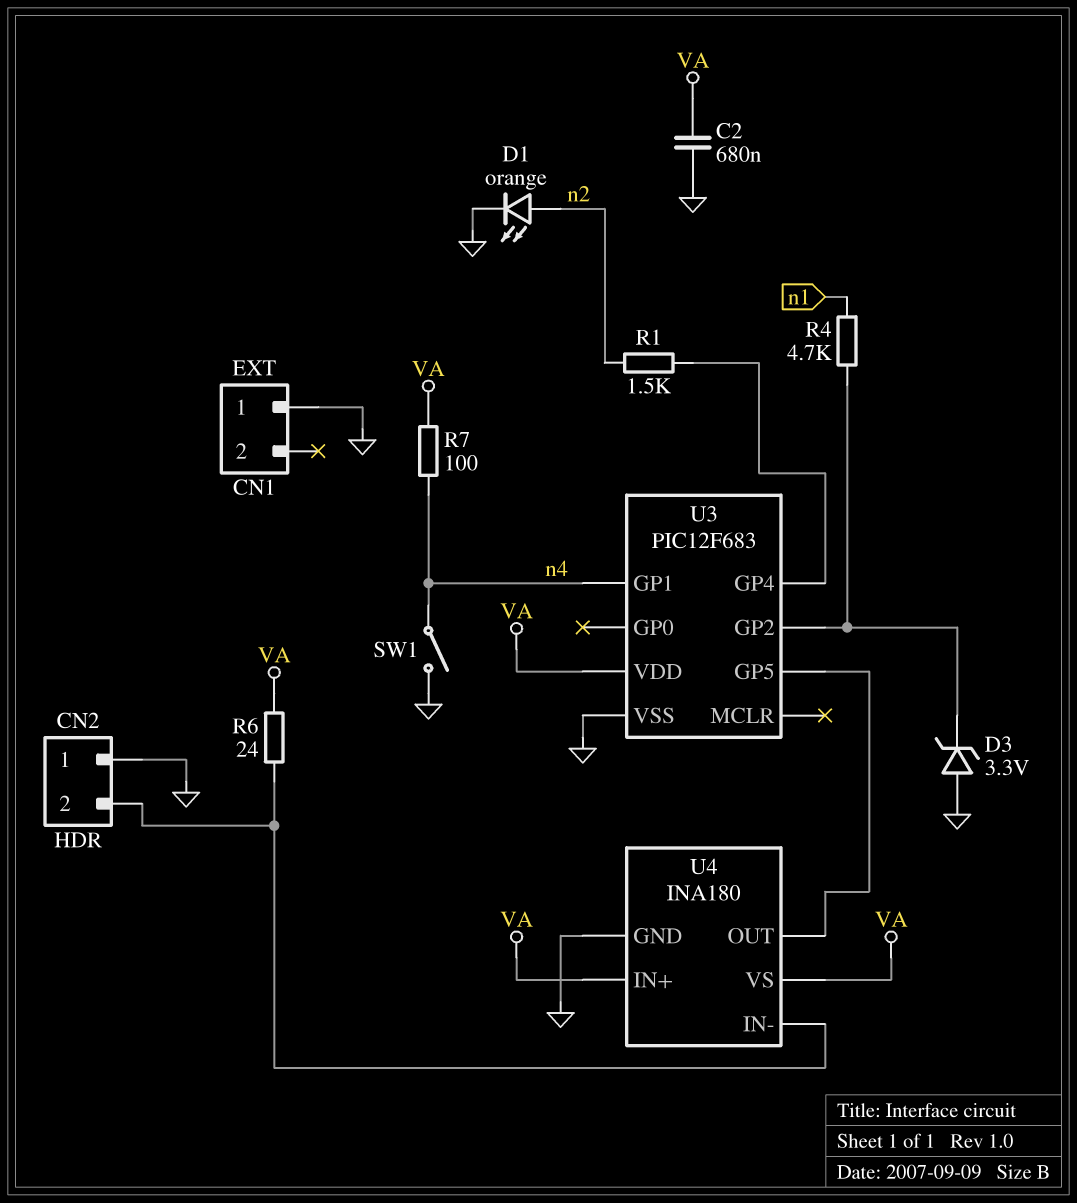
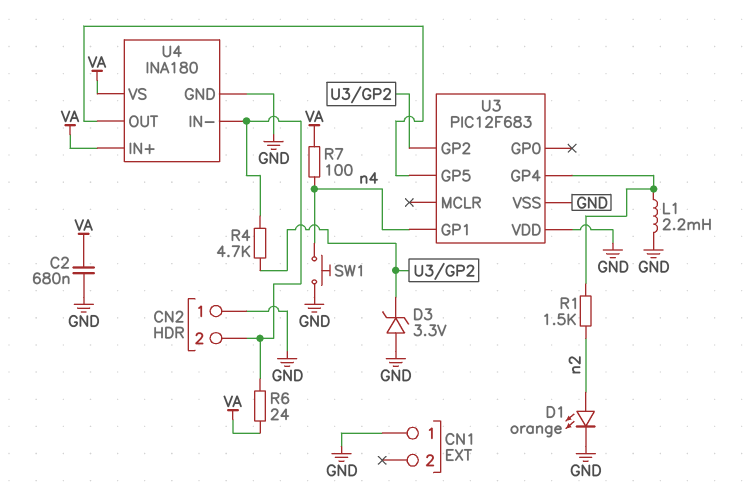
L1: none -> 2.2mH (GND, U3/GP4)
R4: 4.7k (U3/GP2, n1) -> 4.7k (CN2/2, U3/GP2)
SW1: switch (GND, n4) -> button (GND, n4)
U3 pin VDD: VA -> GND

